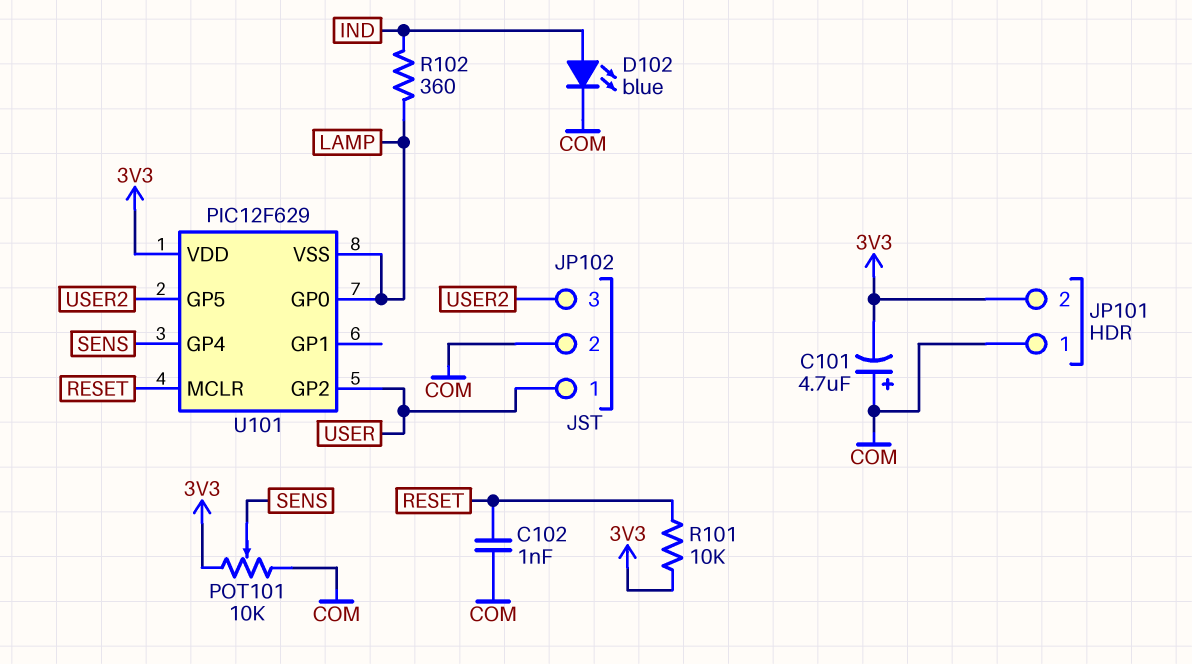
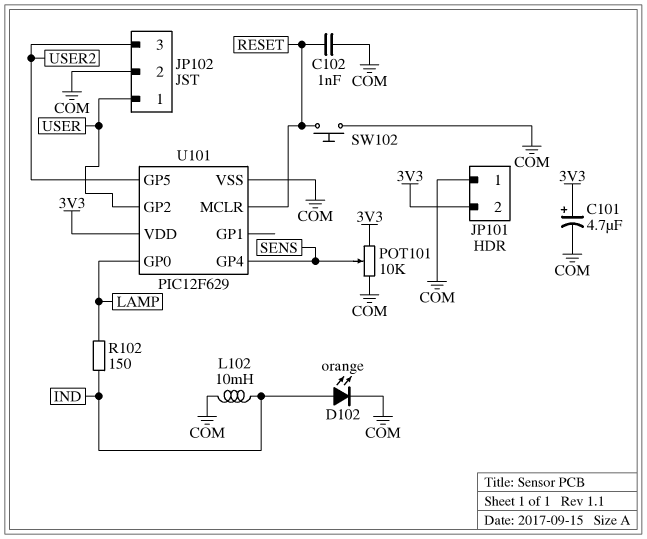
C101: 4.7uF (plus COM, minus 3V3) -> 4.7uF (plus 3V3, minus COM)
D102: LED blue (A IND, K COM) -> LED orange (A IND, K COM)
L102: none -> 10mH (COM, IND)
R101: 10k (3V3, RESET) -> none
R102: 360 (IND, LAMP) -> 150 (IND, LAMP)
SW102: none -> button (COM, RESET)
U101 pin VSS: LAMP -> COM

